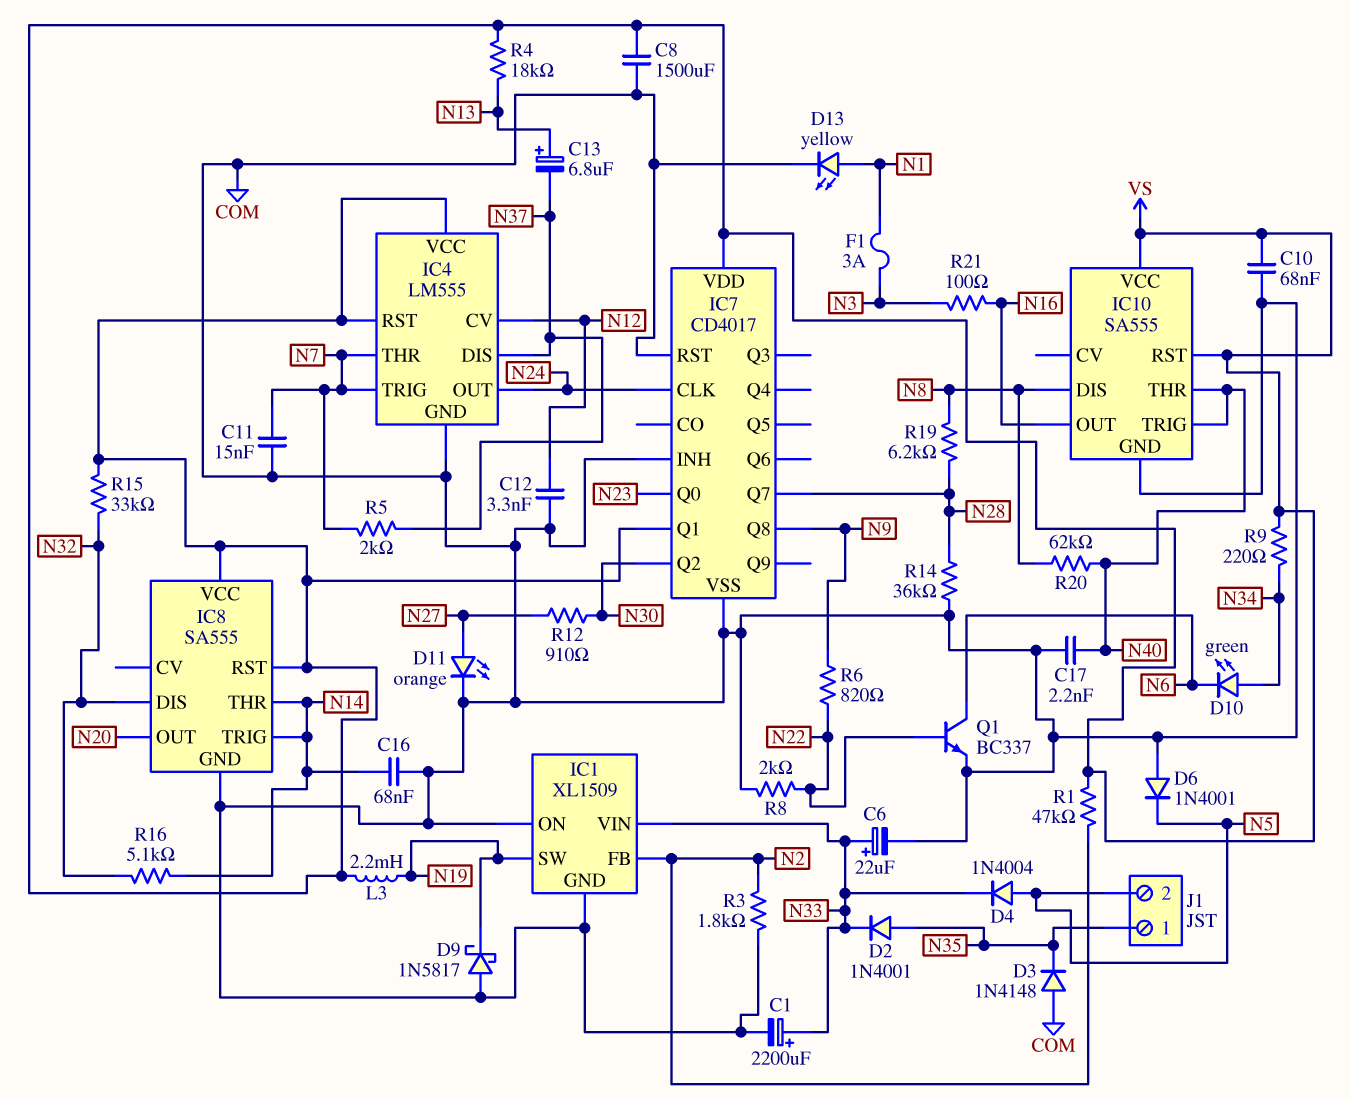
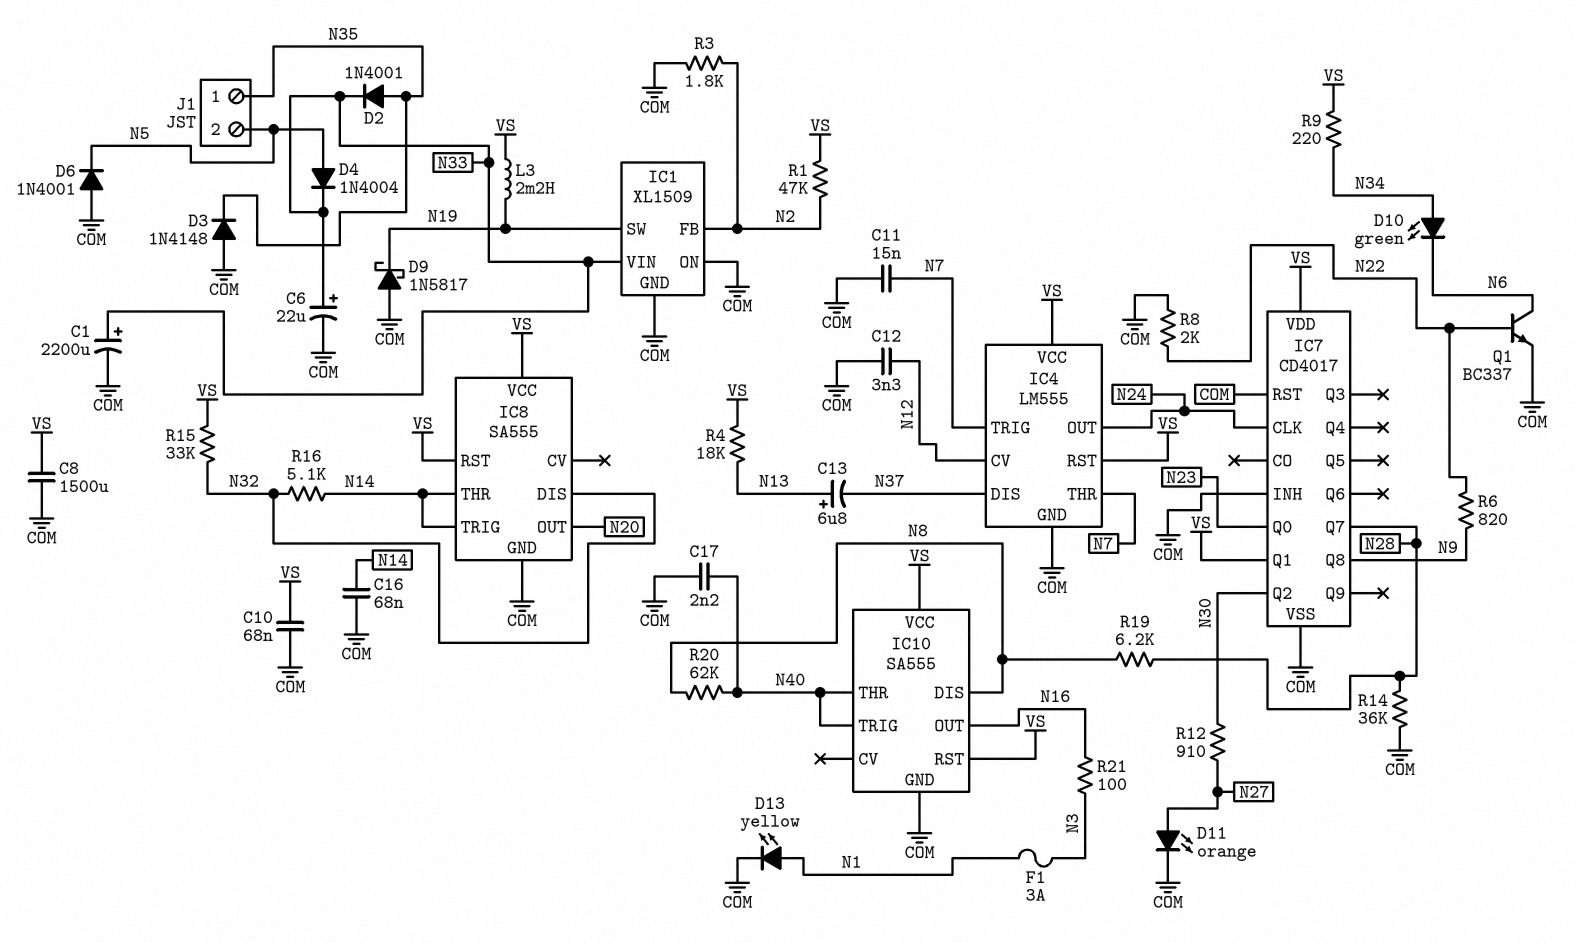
R5: 2k (N7, N37) -> none

